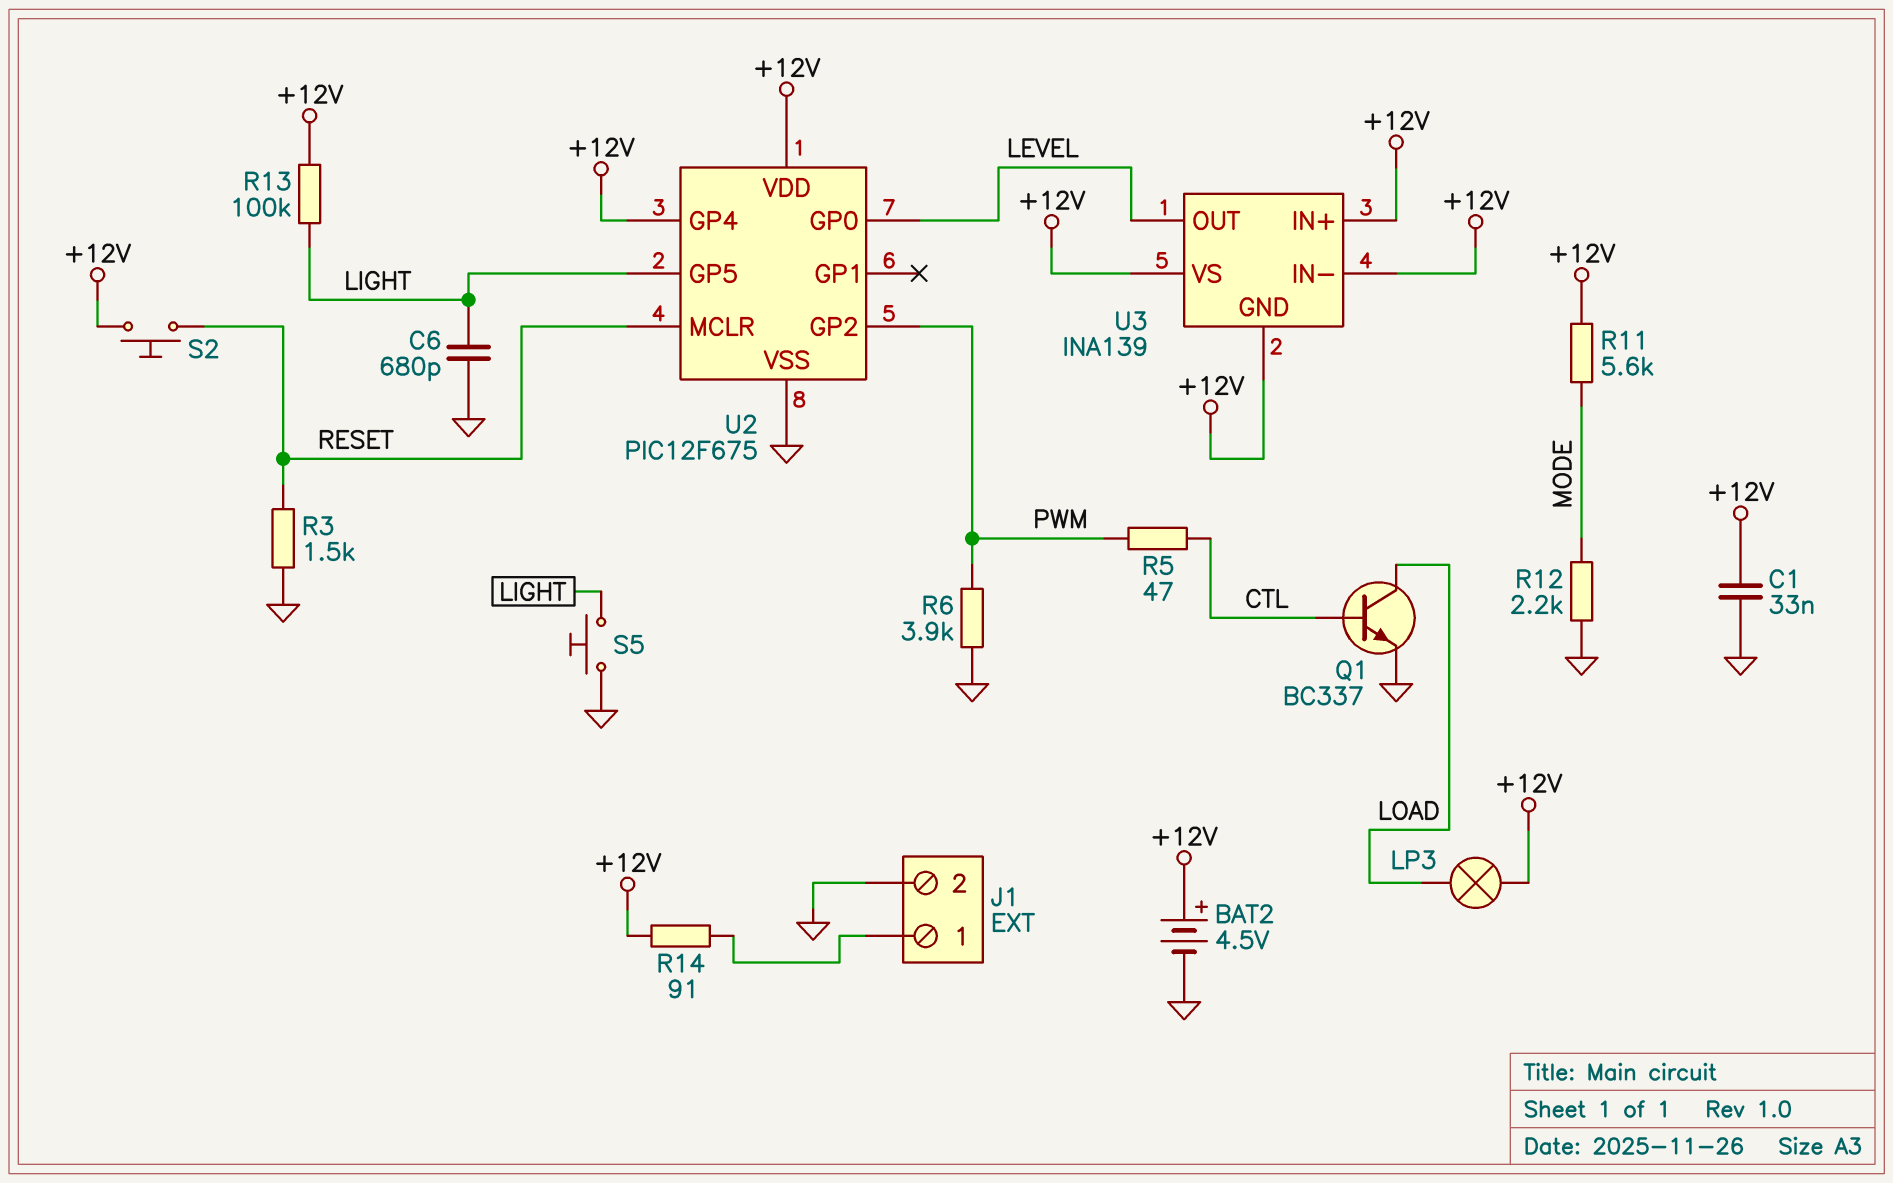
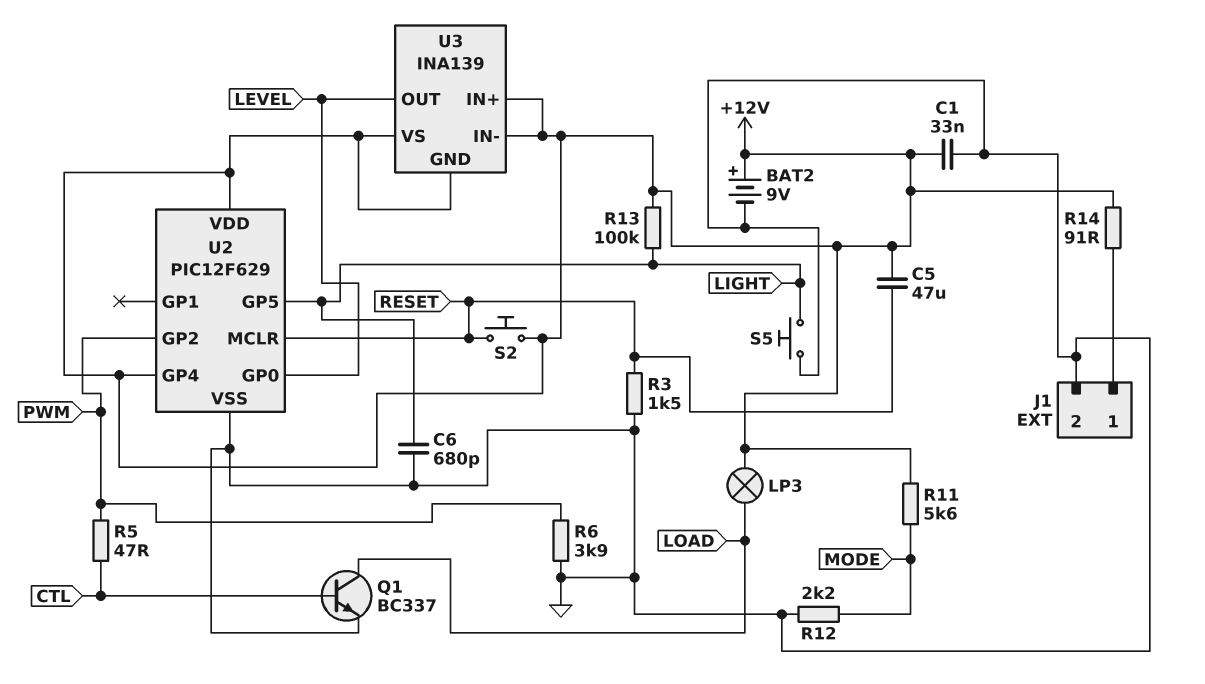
BAT2: 4.5V (plus +12V, minus GND) -> 9V (plus +12V, minus GND)
C5: none -> 47uF (+12V, RESET)
U2: PIC12F675 -> PIC12F629

